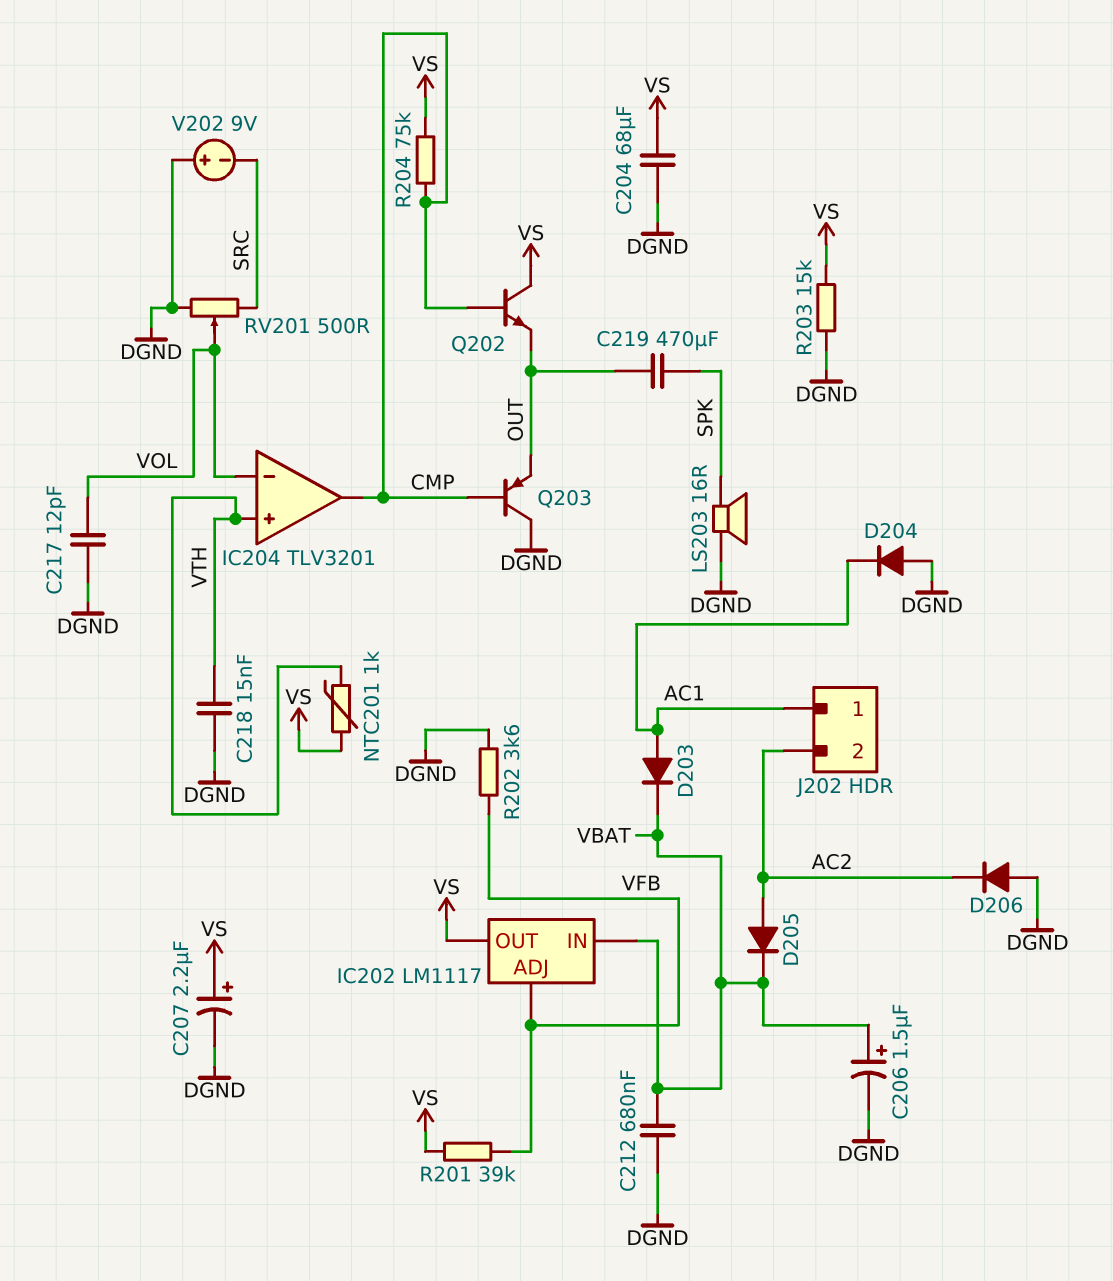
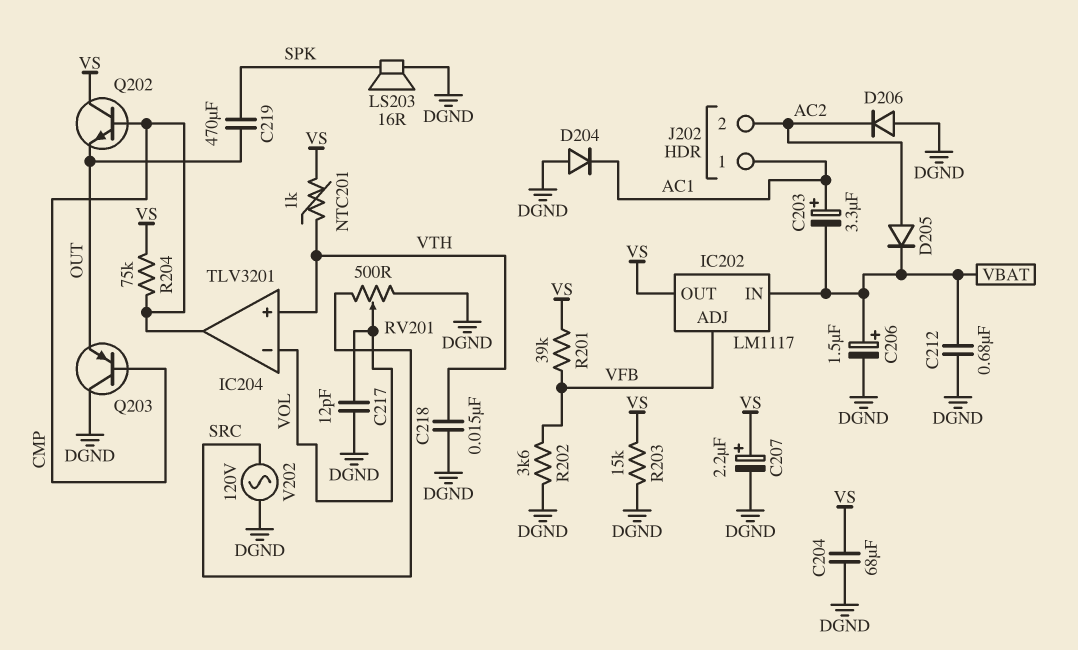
C203: none -> 3.3uF (plus AC1, minus VBAT)
D203: diode (A AC1, K VBAT) -> none
V202: 9V (plus DGND, minus SRC) -> AC 120V (DGND, SRC)

